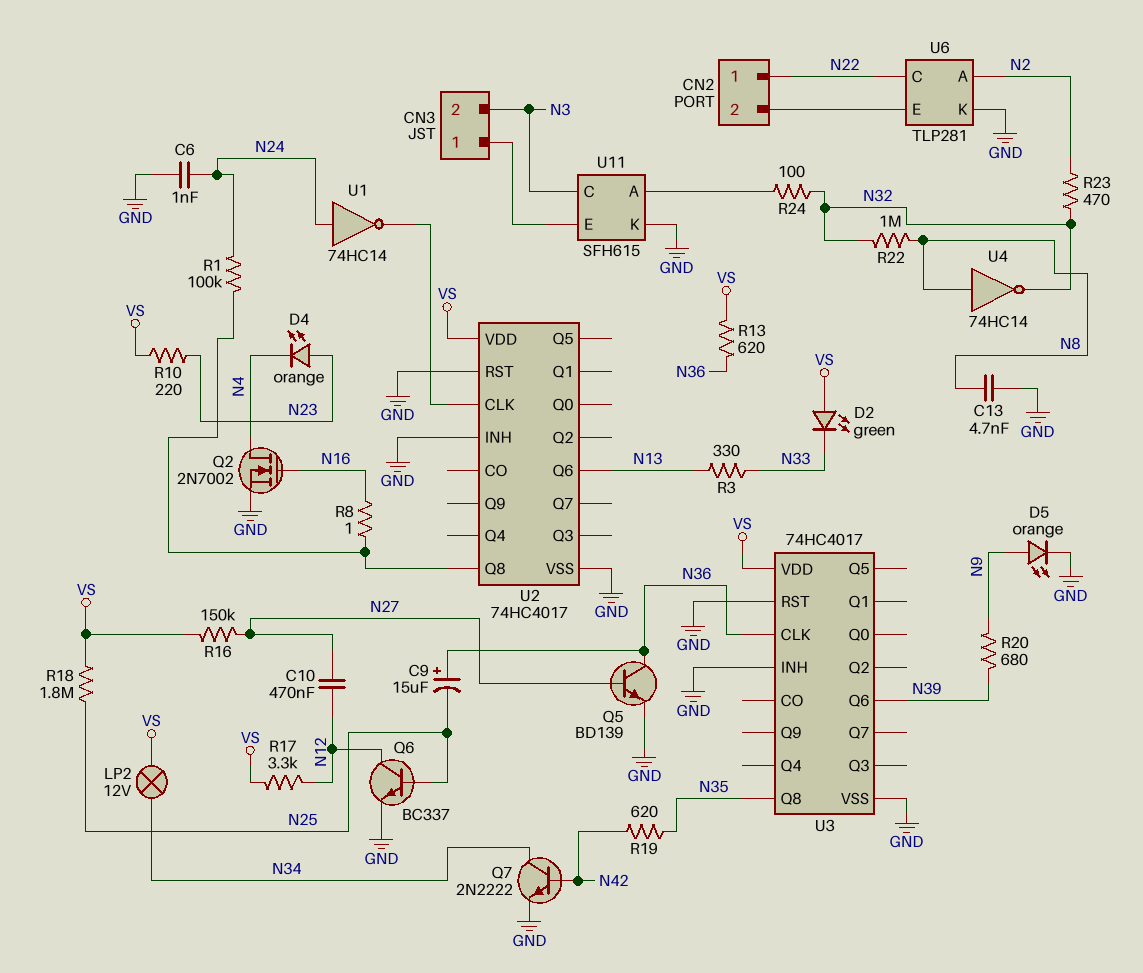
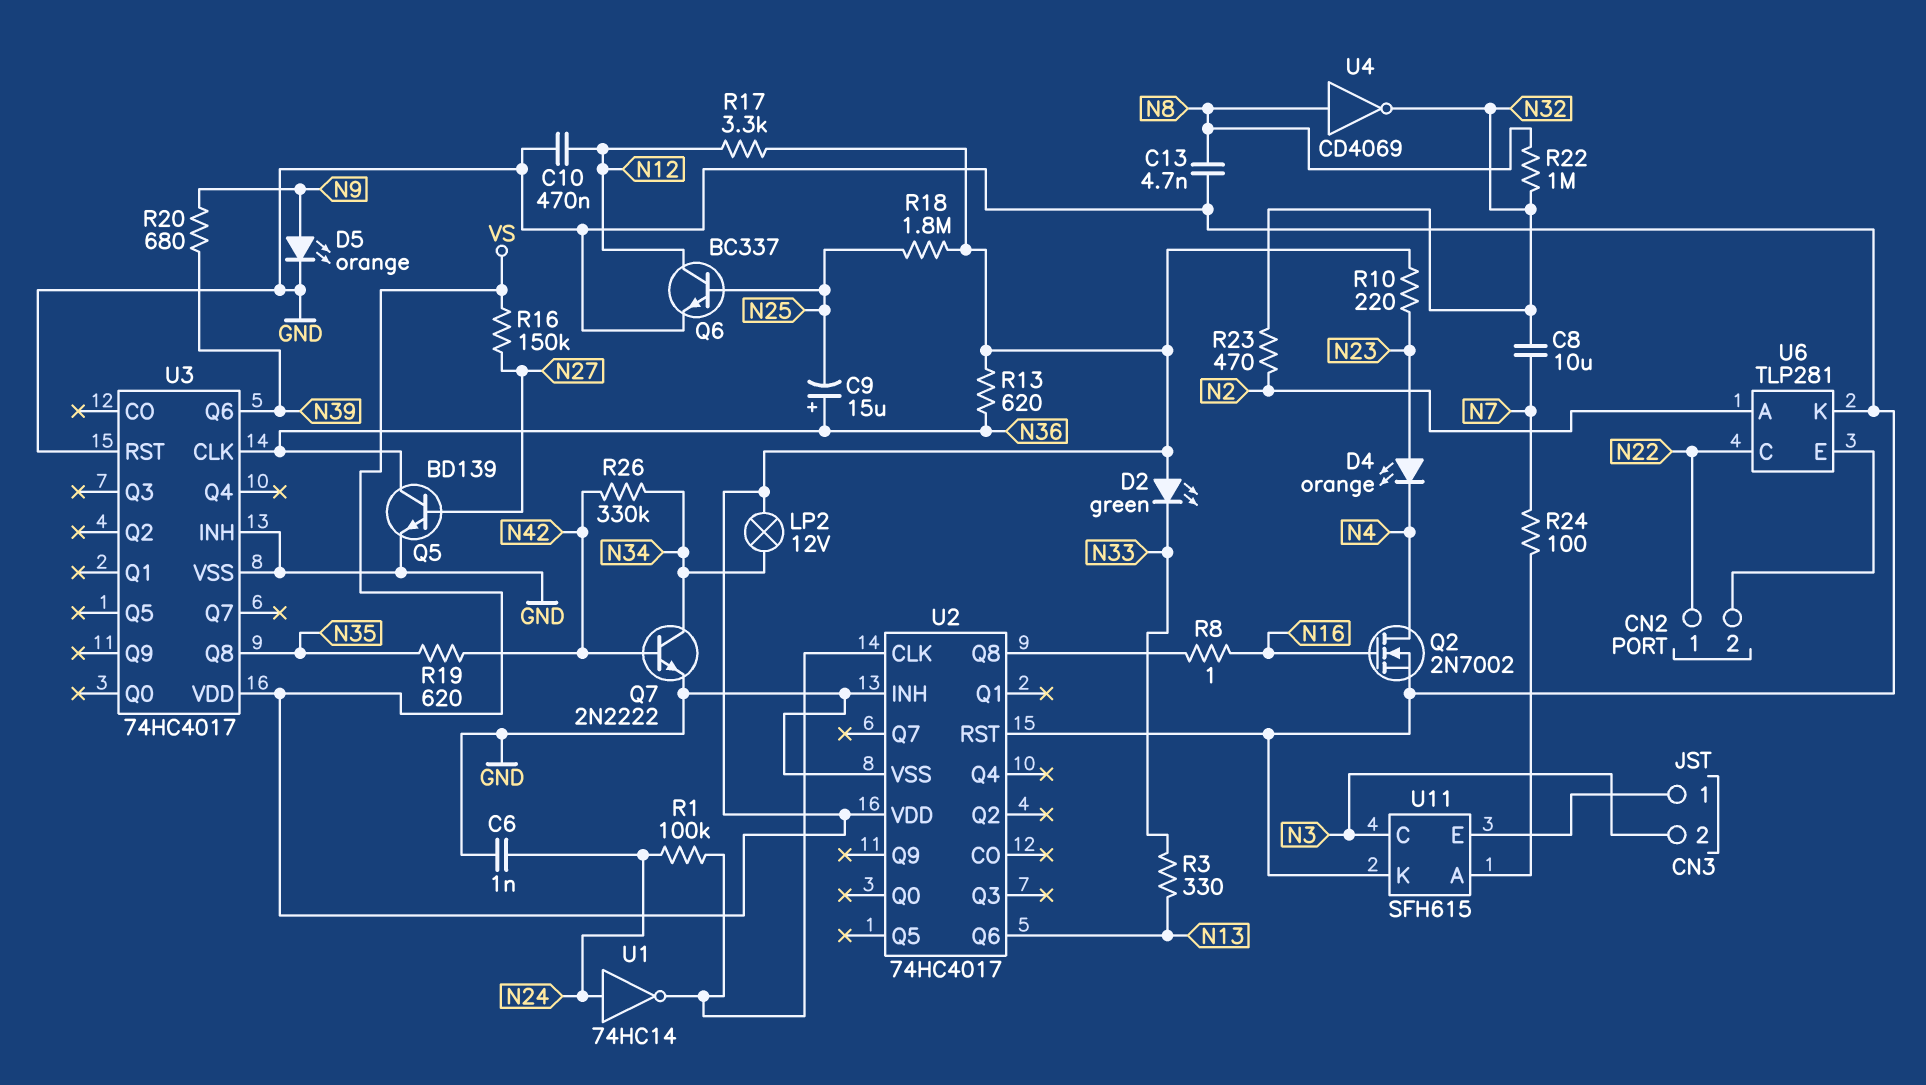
C8: none -> 10uF (N7, N32)
C10: 470nF (N12, N27) -> 470nF (GND, N12)
R1: 100k (N24, U2/Q8) -> 100k (N24, U2/CLK)
R24: 100 (N32, U11/A) -> 100 (N7, U11/A)
R26: none -> 330k (N34, N42)
U4: NOT 74HC14 (in N8, out N32) -> NOT CD4069 (in N8, out N32)

